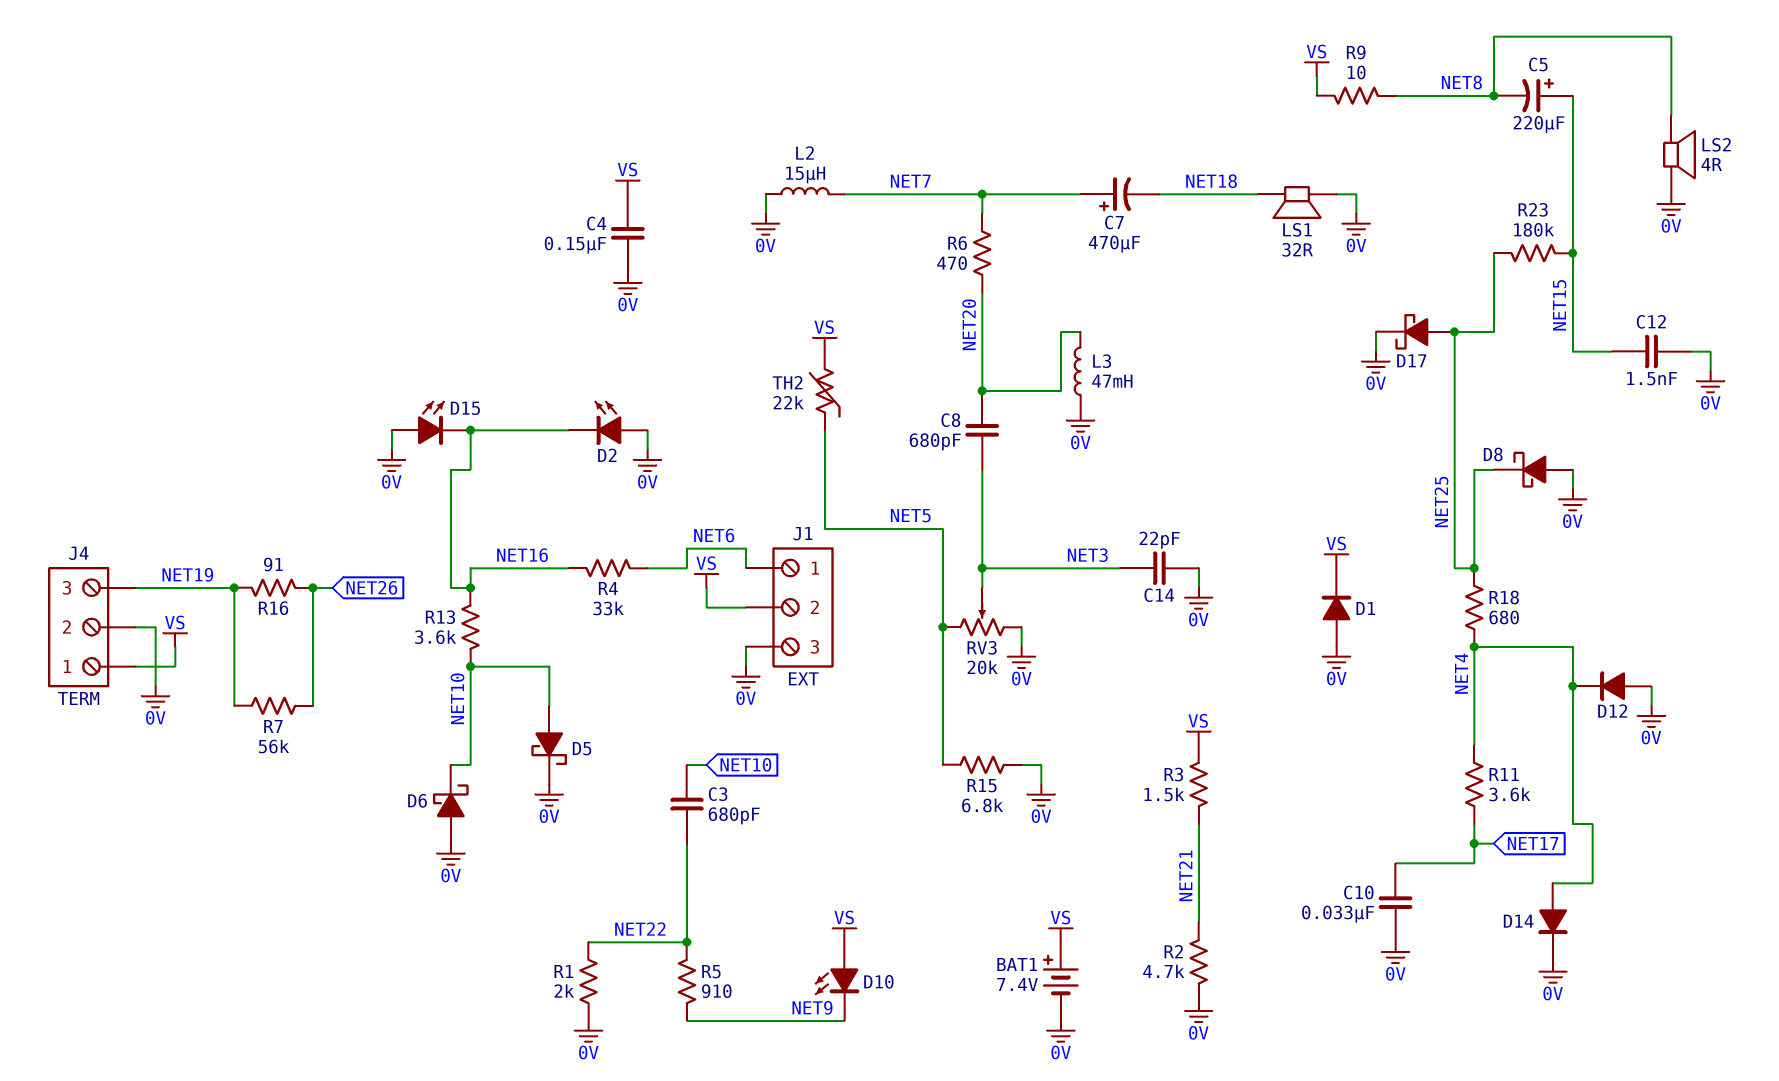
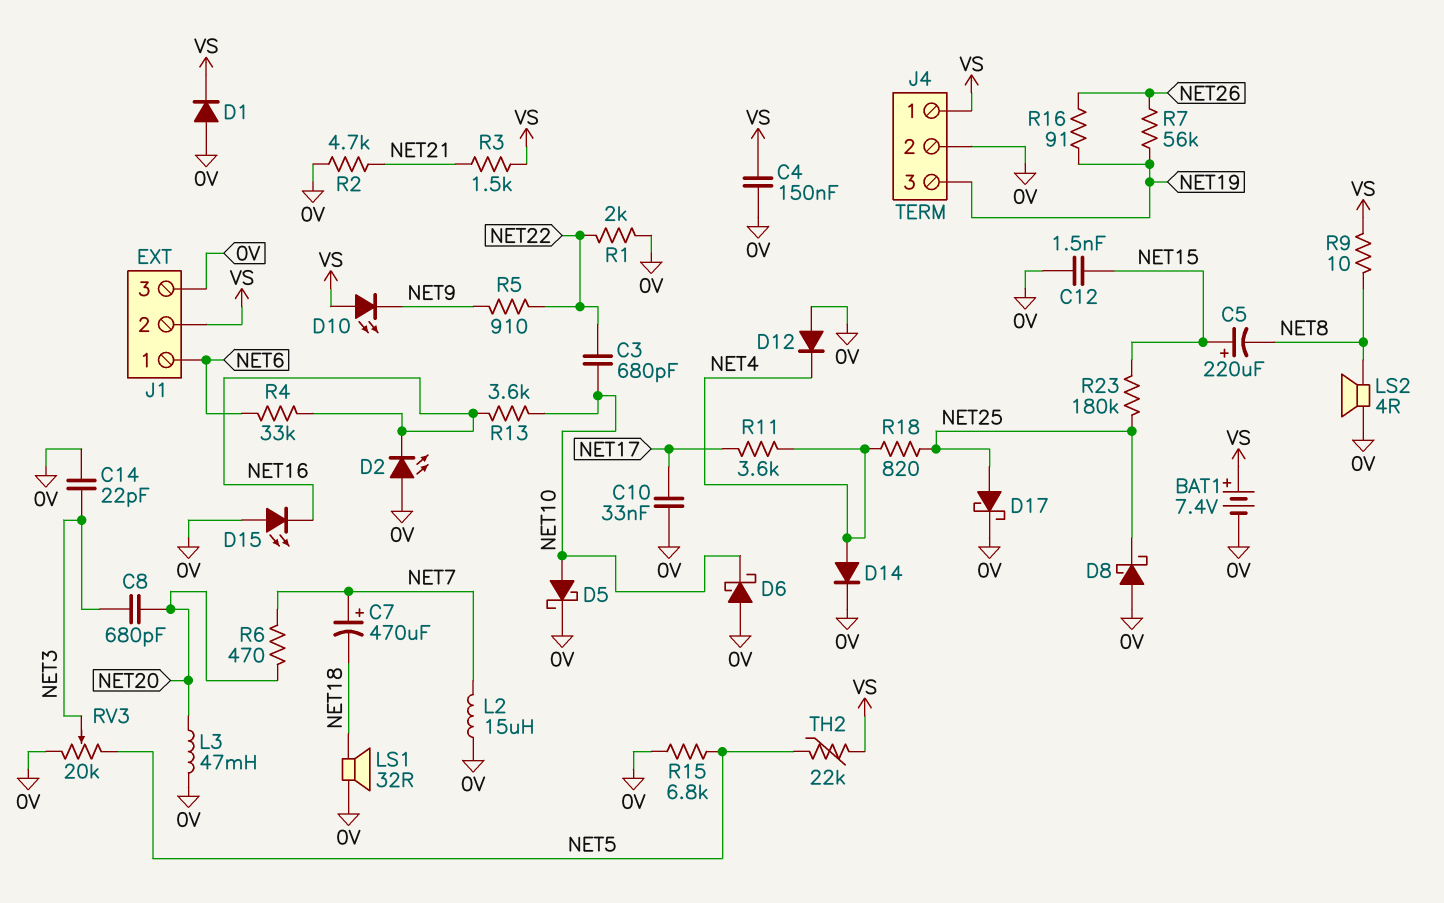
R18: 680 (NET4, NET25) -> 820 (NET4, NET25)

